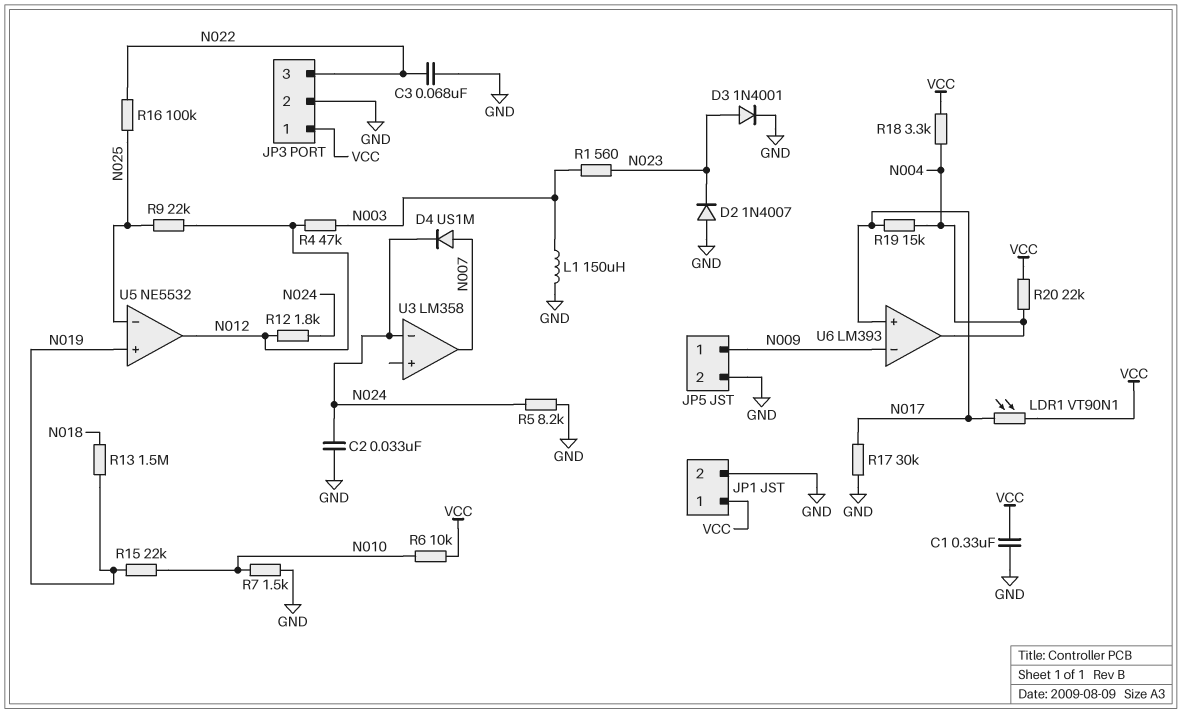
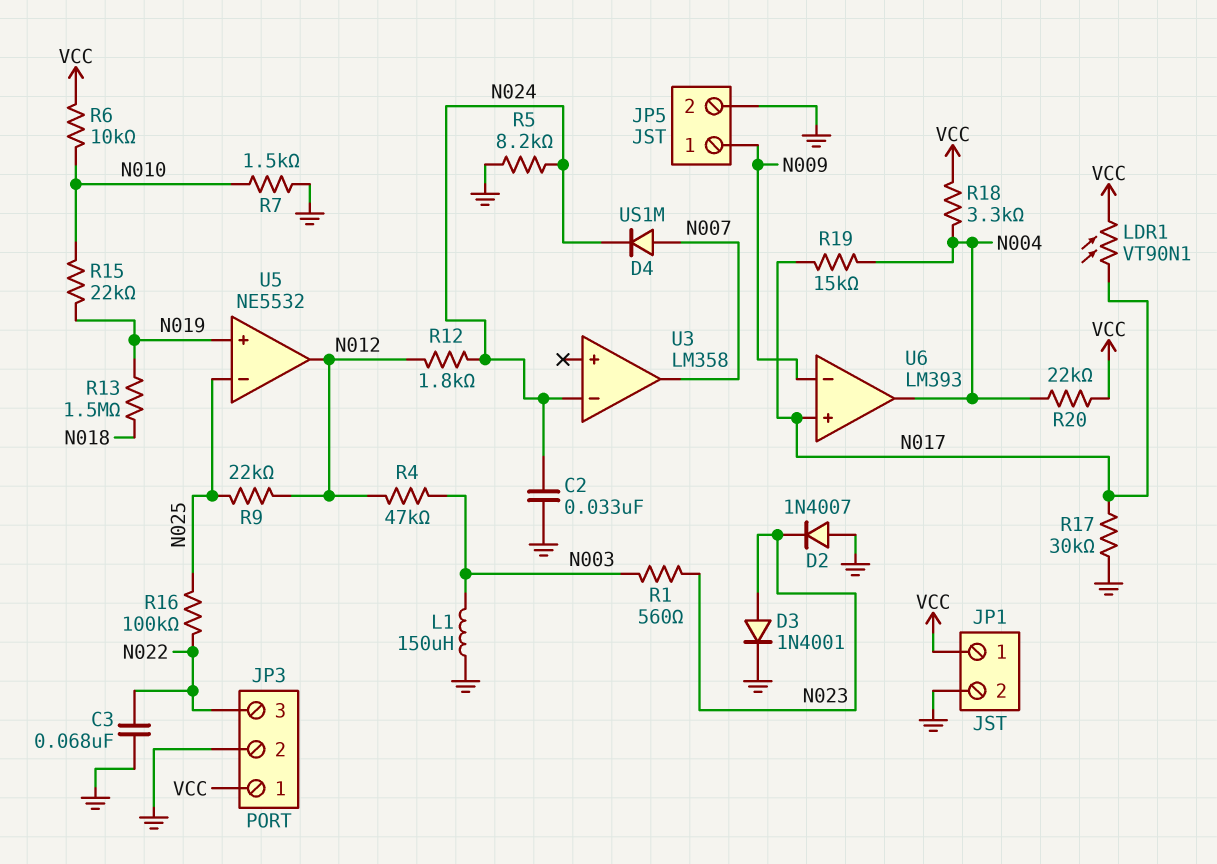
C1: 330nF (GND, VCC) -> none

